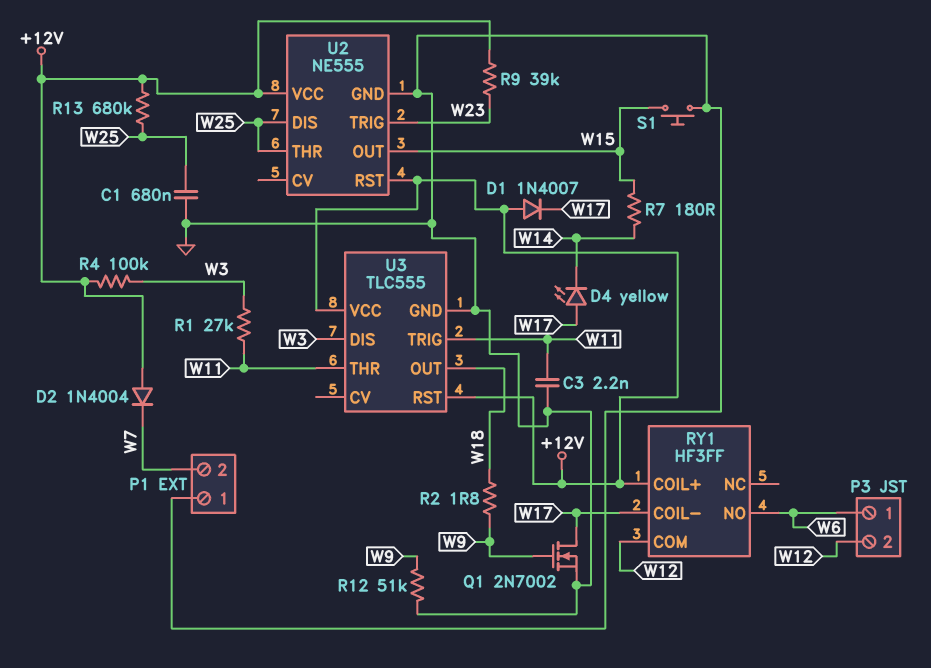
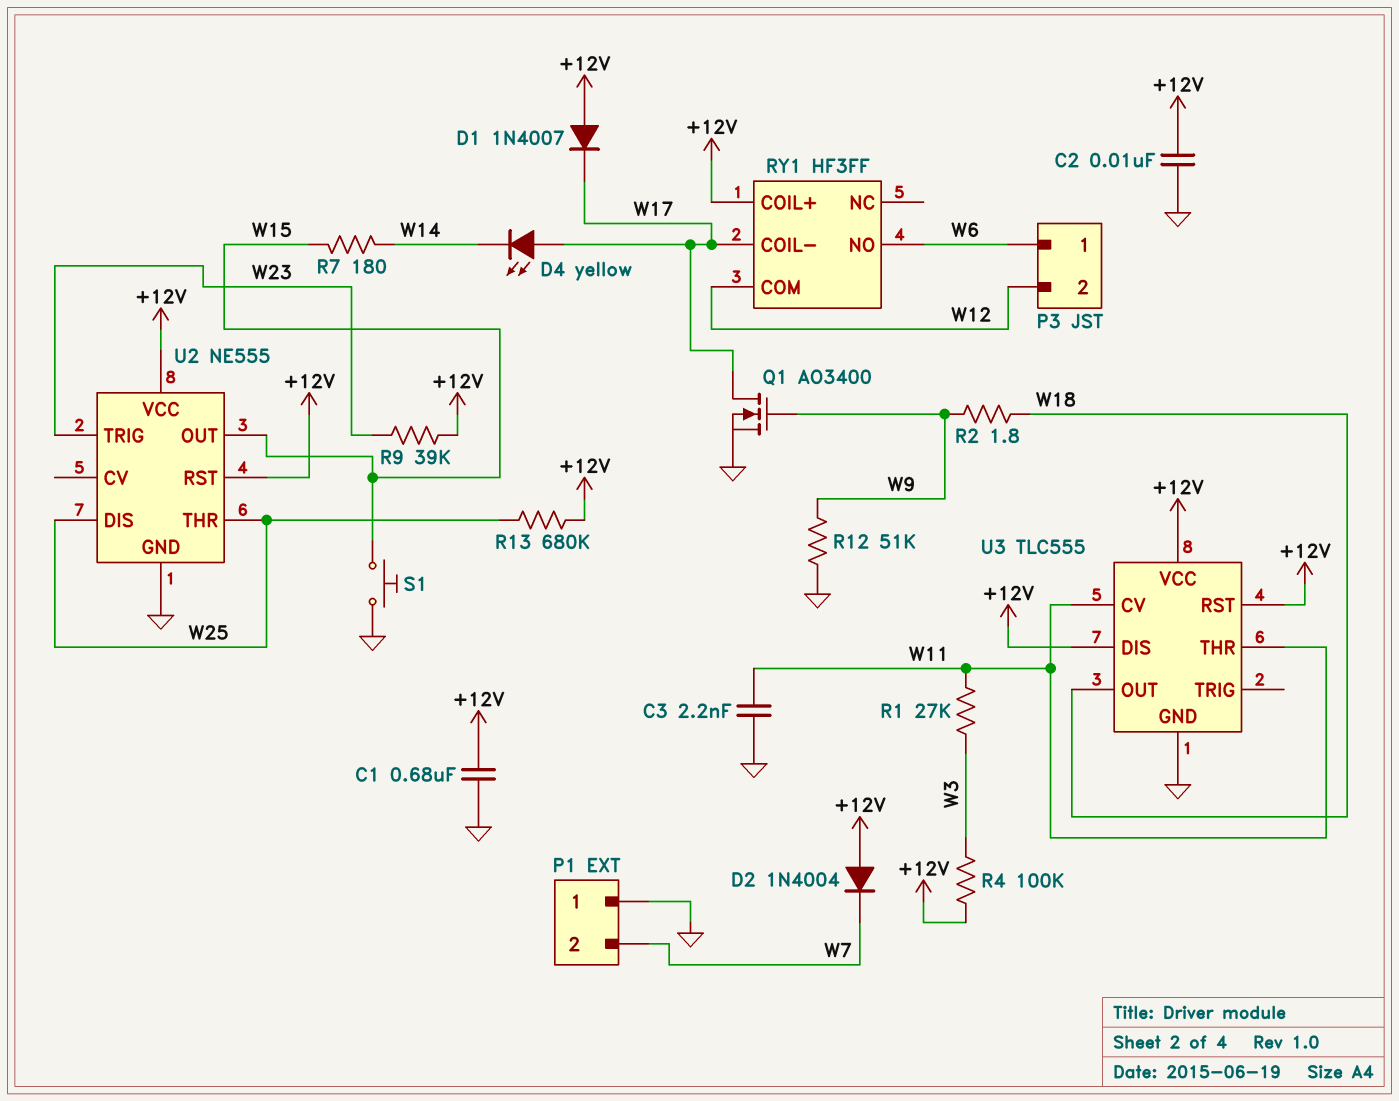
C1: 680nF (GND, W25) -> 680nF (+12V, GND)
C2: none -> 10nF (+12V, GND)
Q1: NMOS 2N7002 (G W9, D W17, S GND) -> NMOS AO3400 (G W9, D W17, S GND)
U3 pin CV: none -> W11
U3 pin DIS: W3 -> +12V
U3 pin TRIG: W11 -> none

